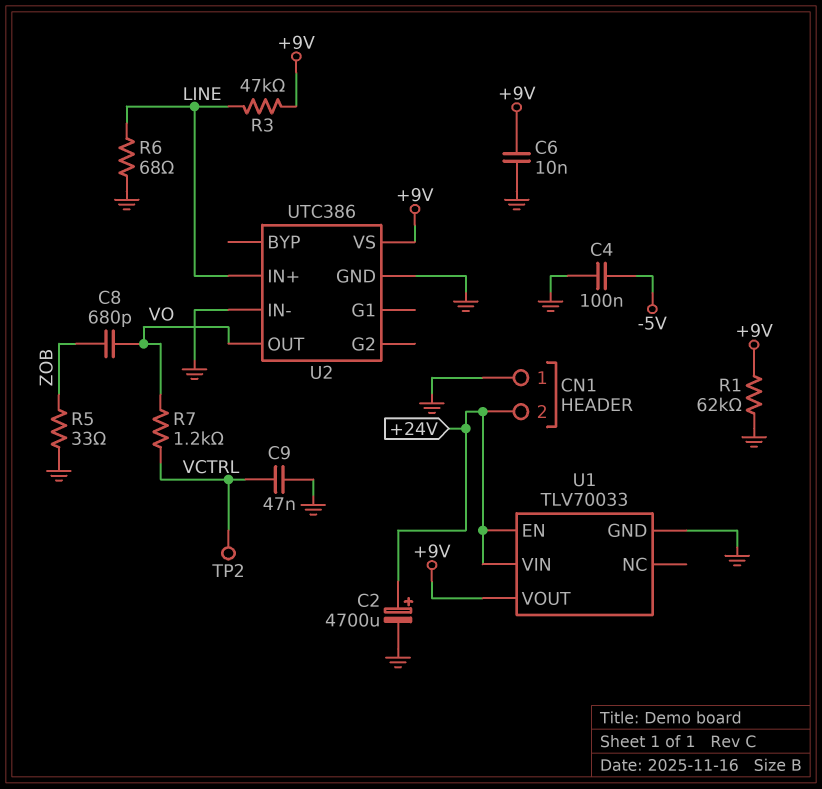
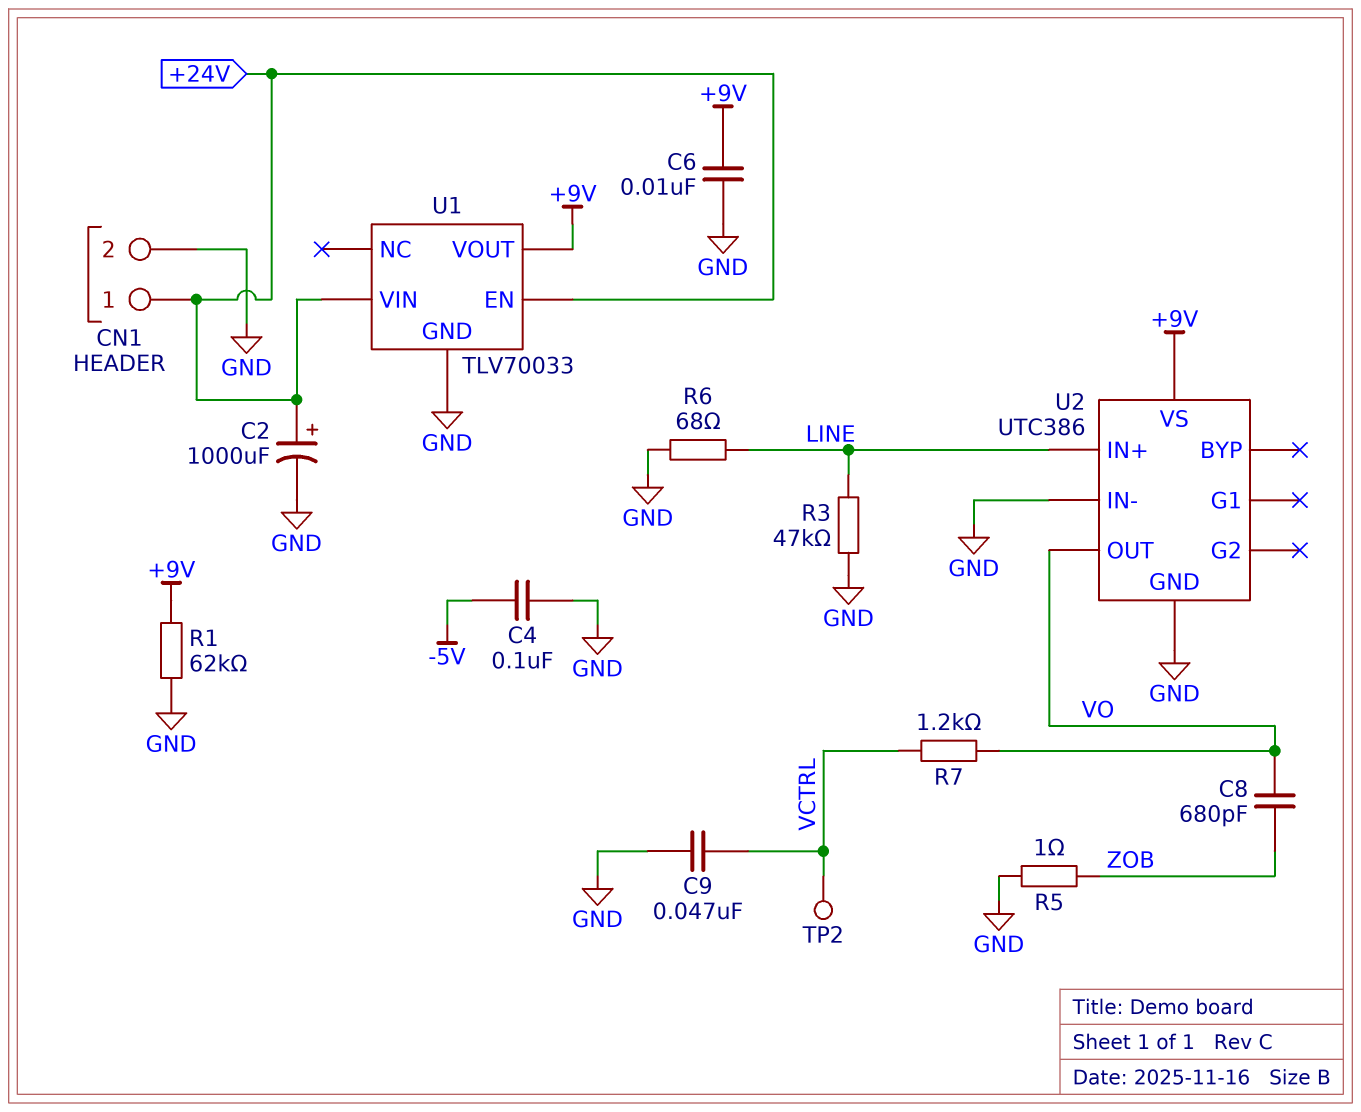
C2: 4700uF (plus +24V, minus GND) -> 1000uF (plus +24V, minus GND)
CN1 pin 1: GND -> +24V
CN1 pin 2: +24V -> GND
R3: 47k (+9V, LINE) -> 47k (GND, LINE)
R5: 33 (GND, ZOB) -> 1 (GND, ZOB)

